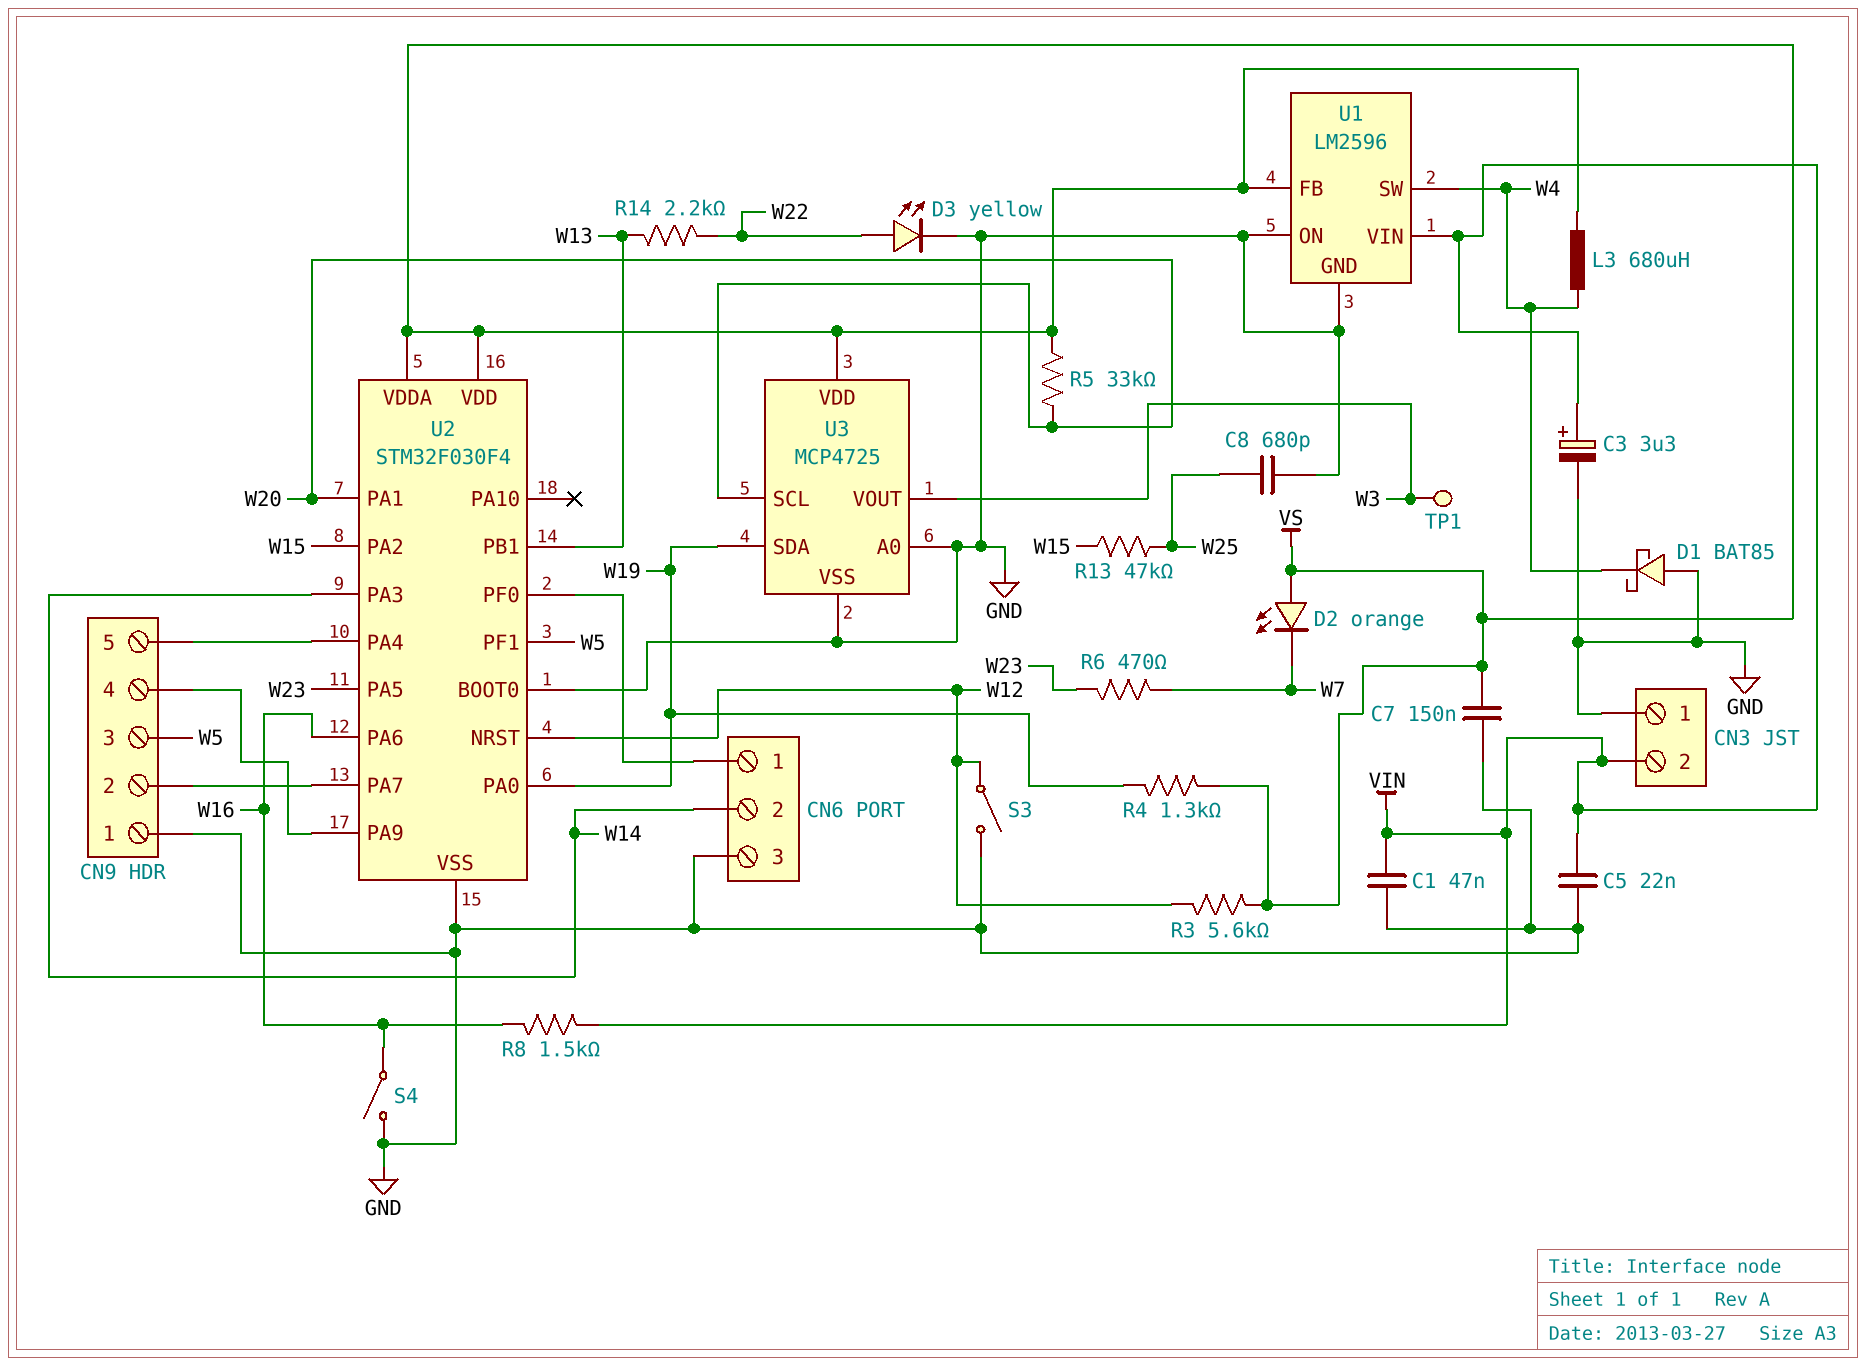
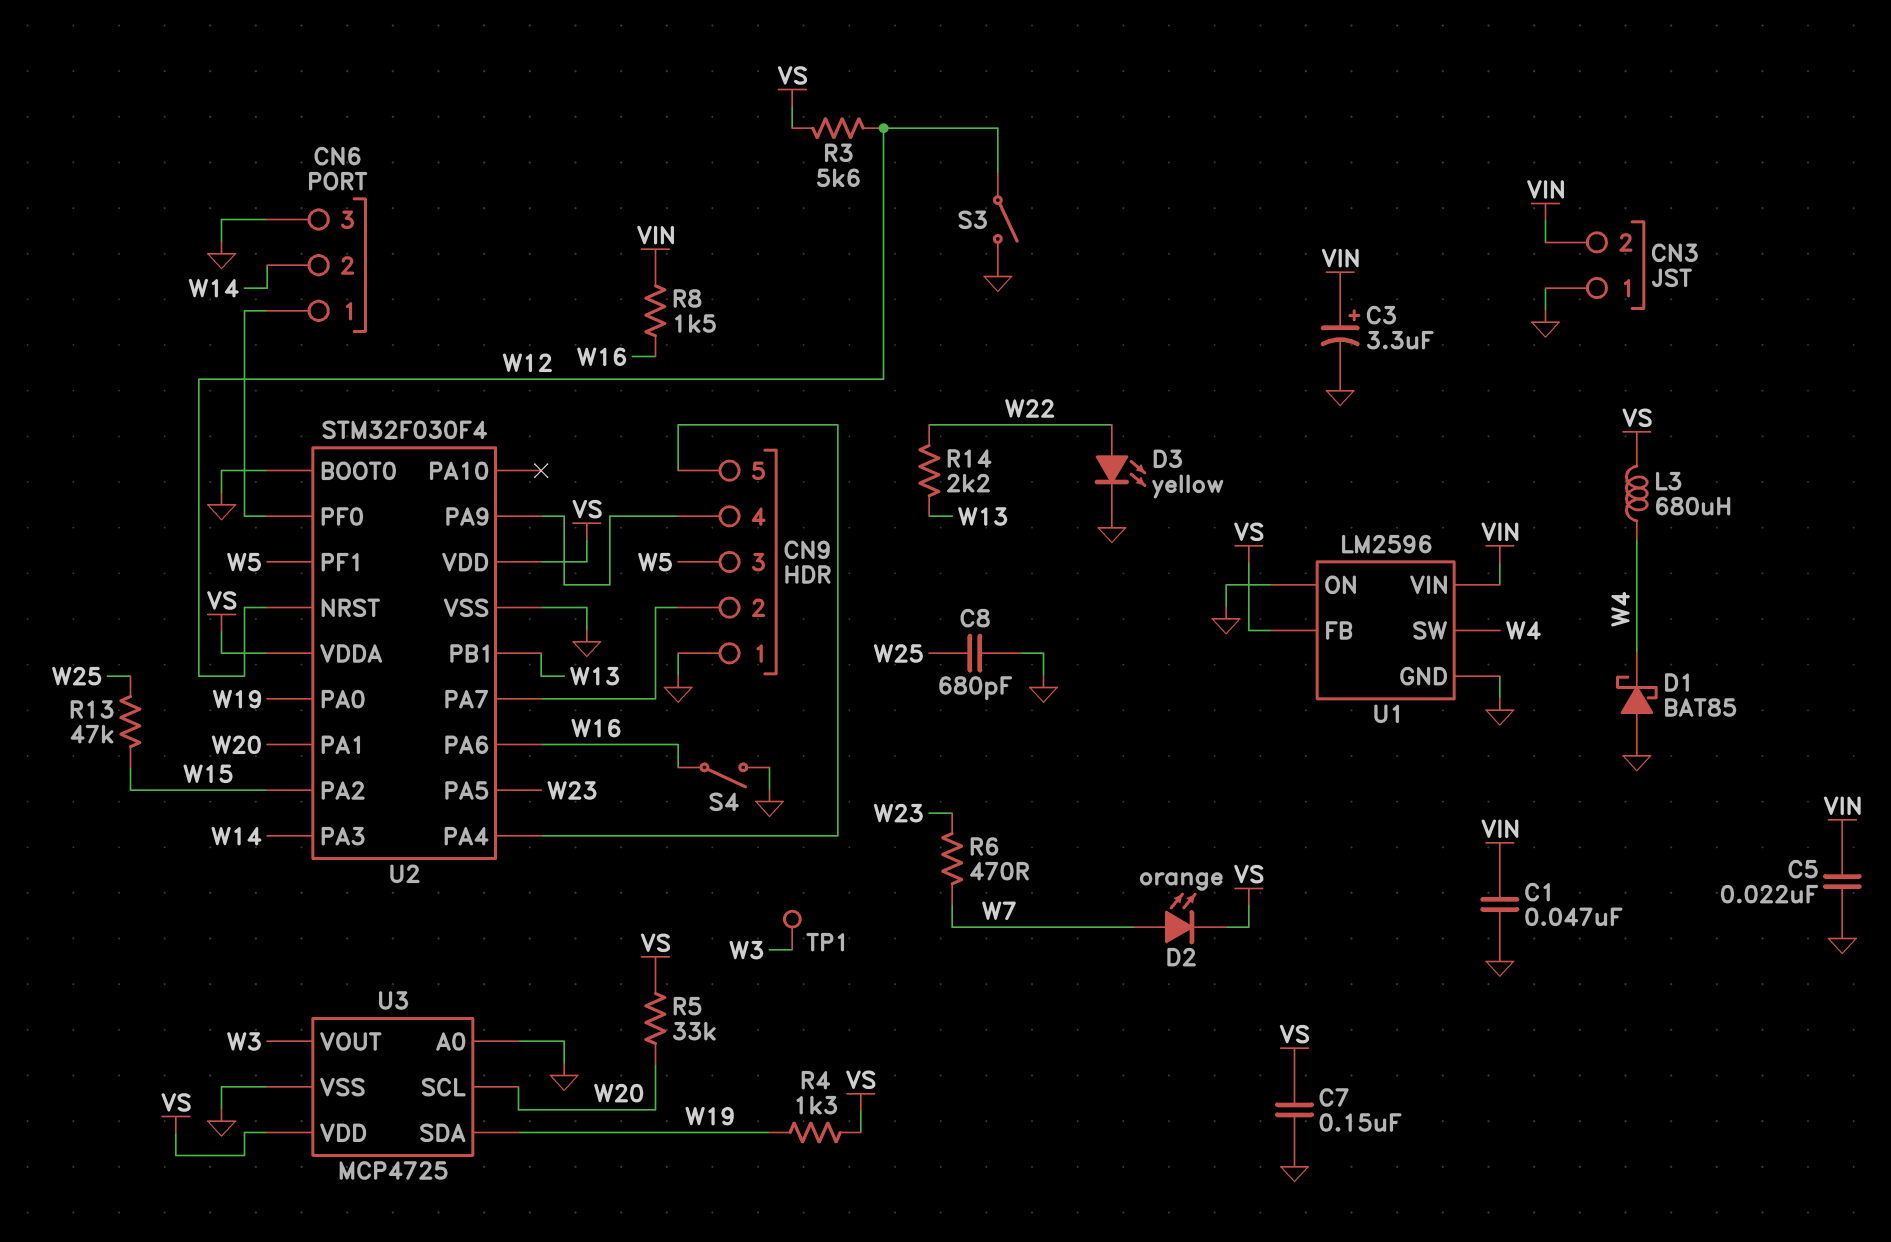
D2: LED orange (A VS, K W7) -> LED orange (A W7, K VS)

